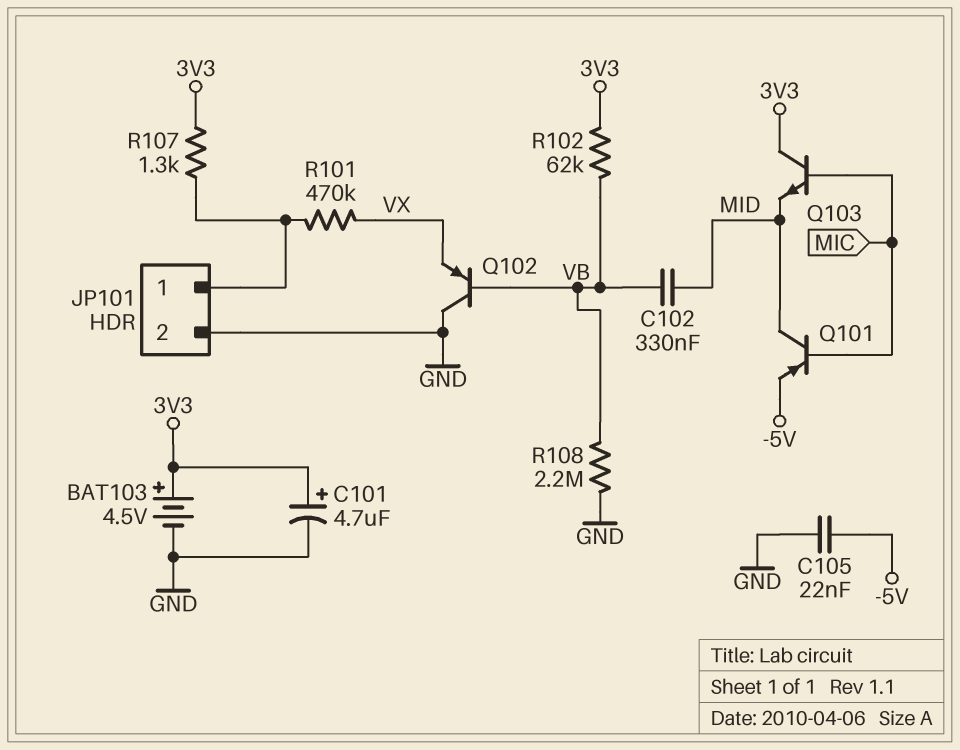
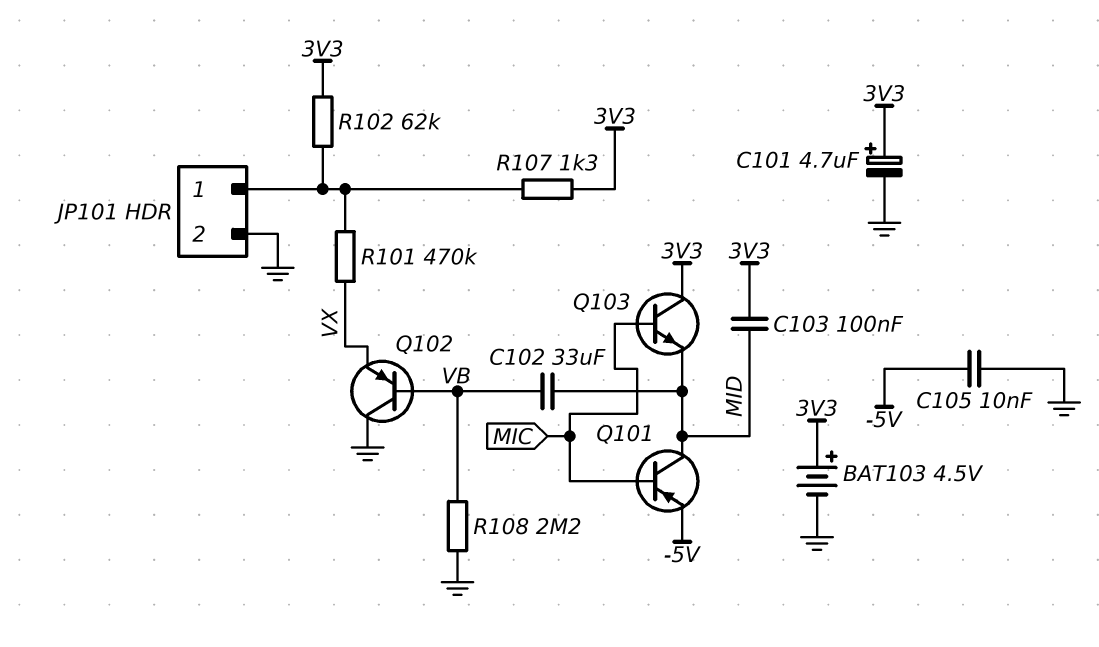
C102: 330nF (MID, VB) -> 33uF (MID, VB)
C103: none -> 100nF (3V3, MID)
C105: 22nF (-5V, GND) -> 10nF (-5V, GND)
R102: 62k (3V3, VB) -> 62k (3V3, JP101/1)

